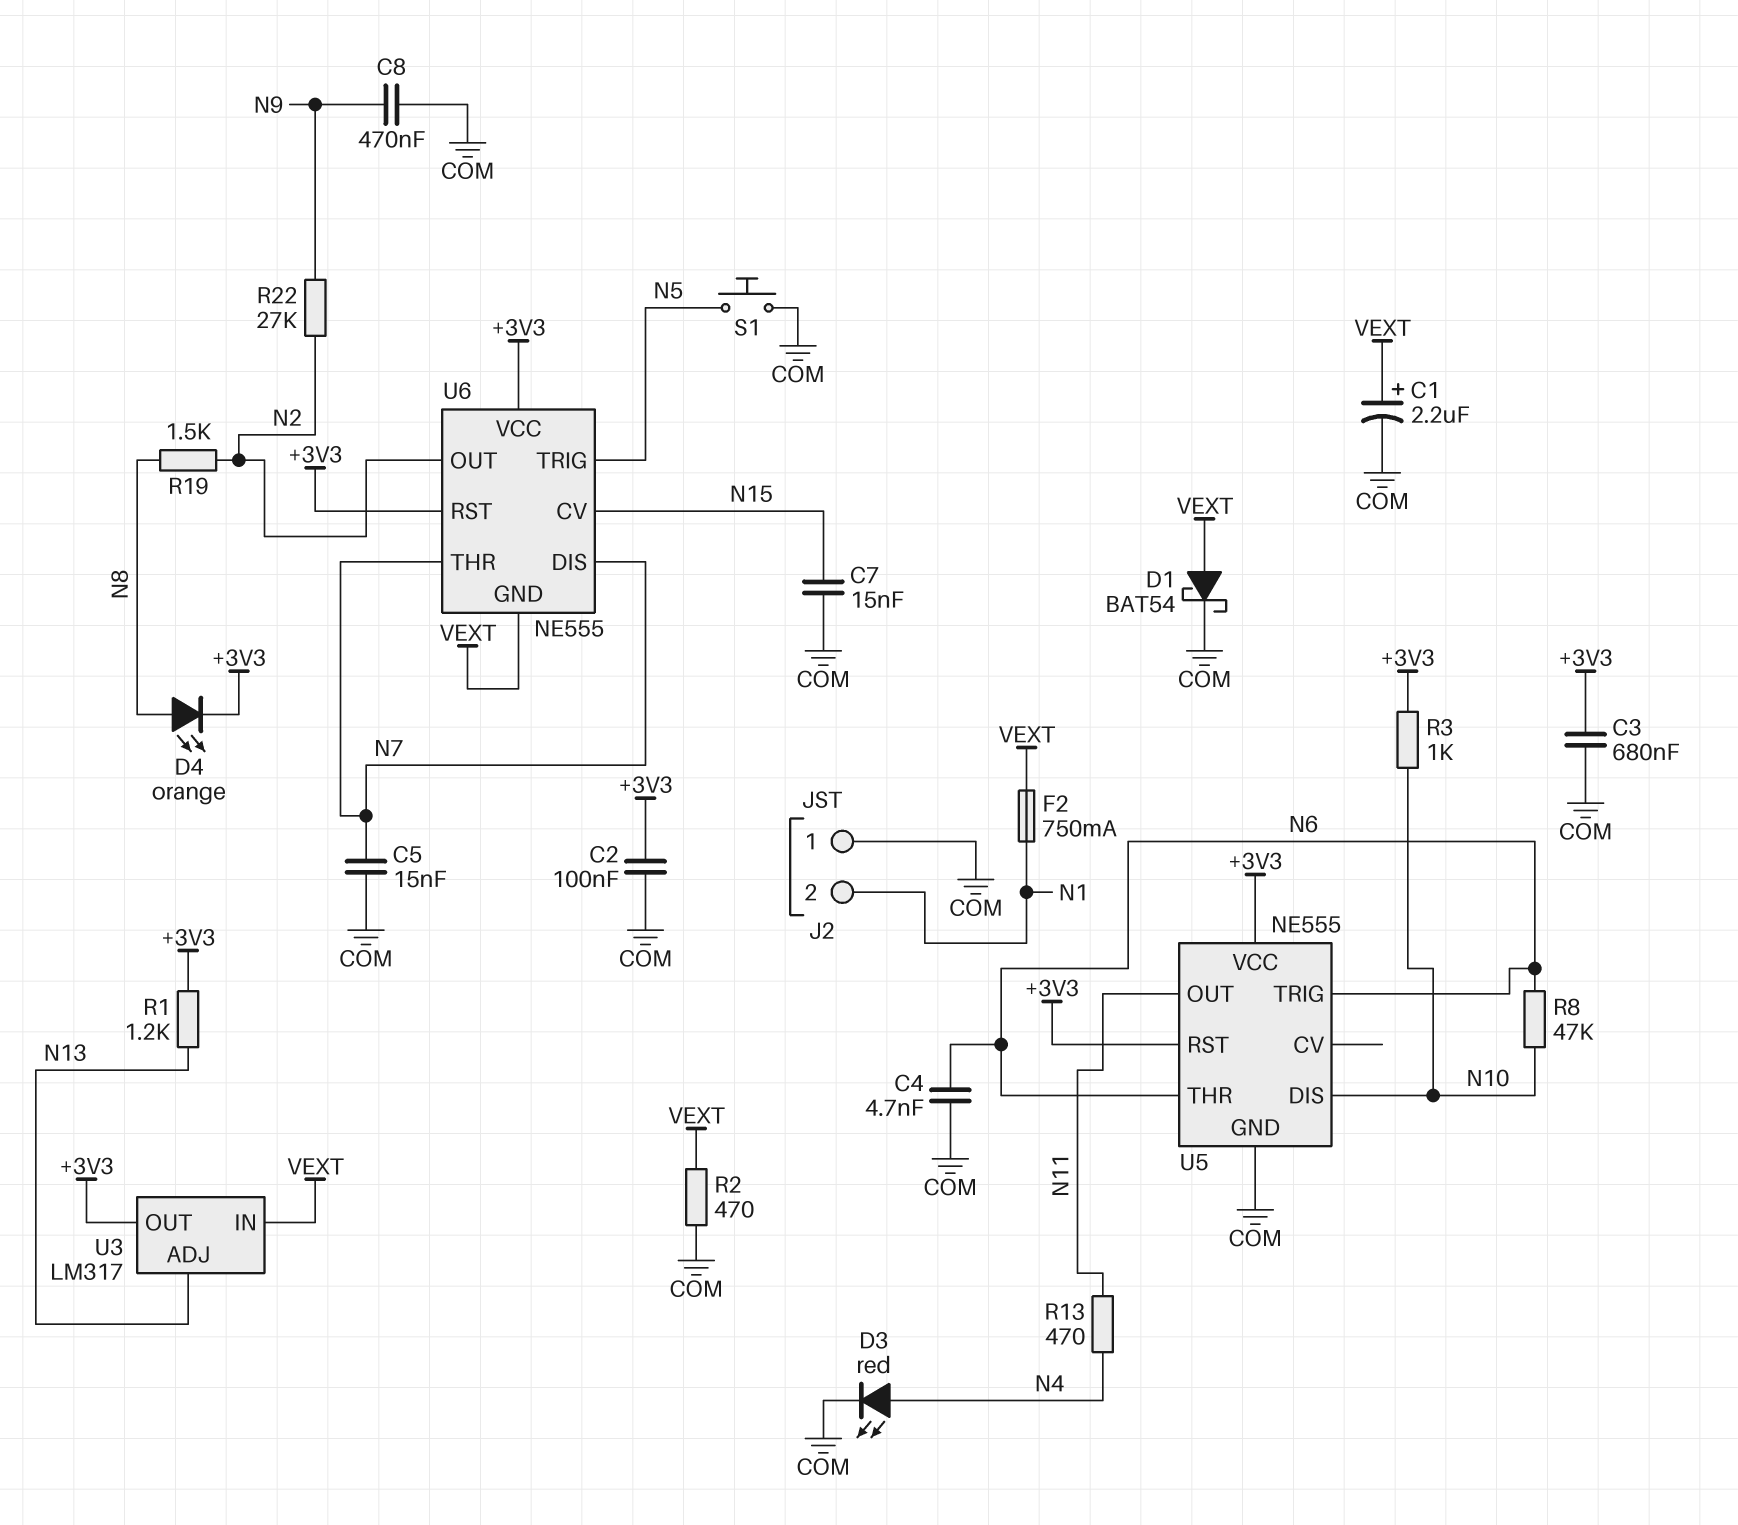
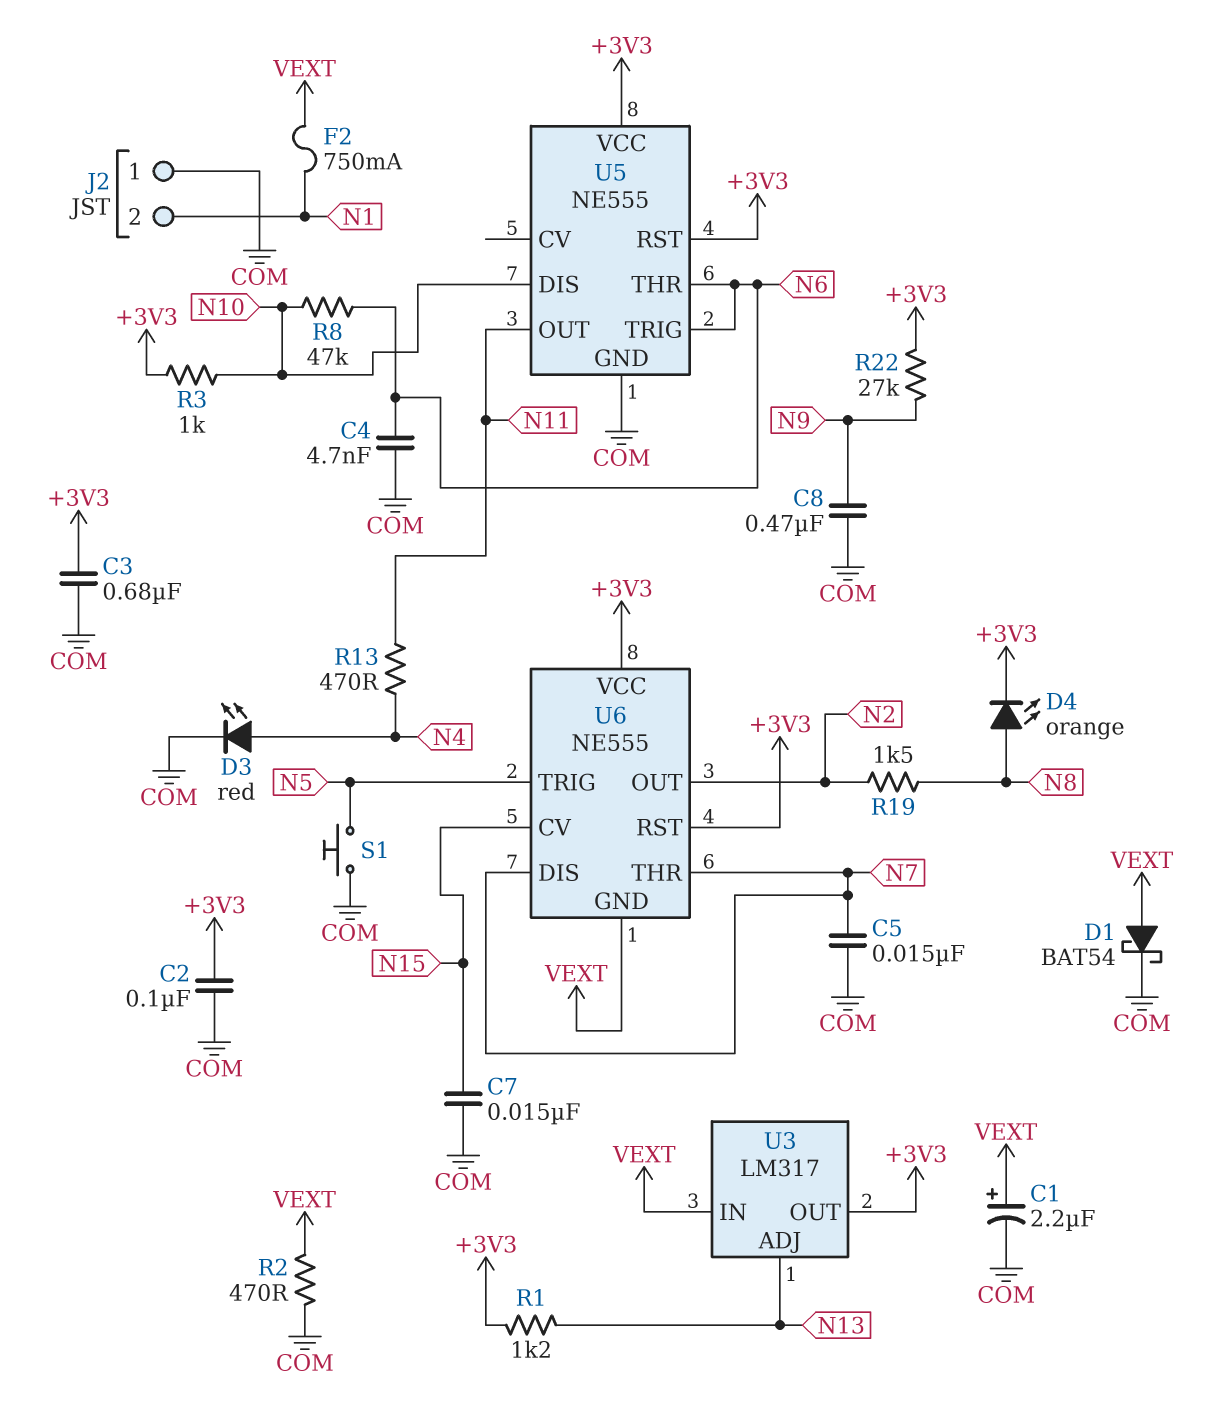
R22: 27k (N2, N9) -> 27k (+3V3, N9)

